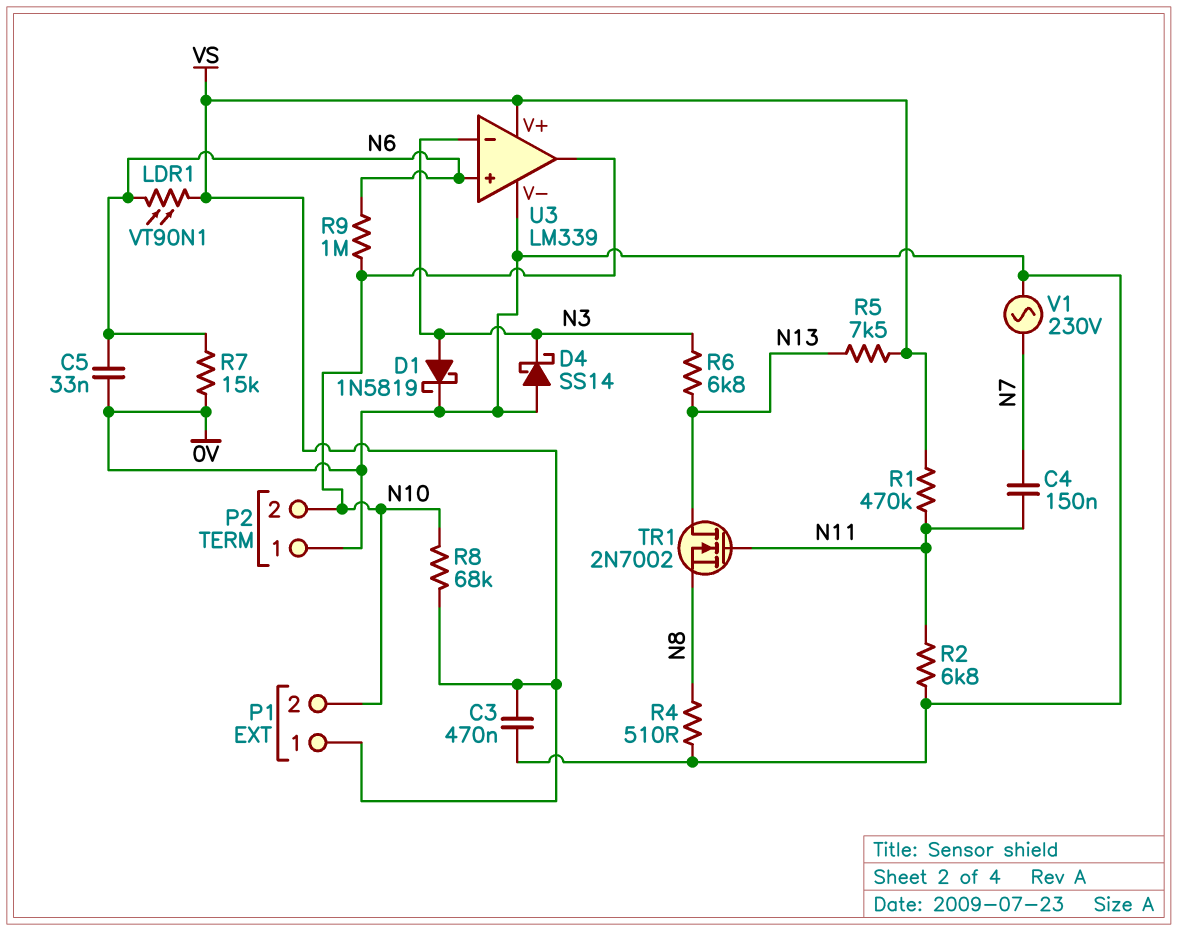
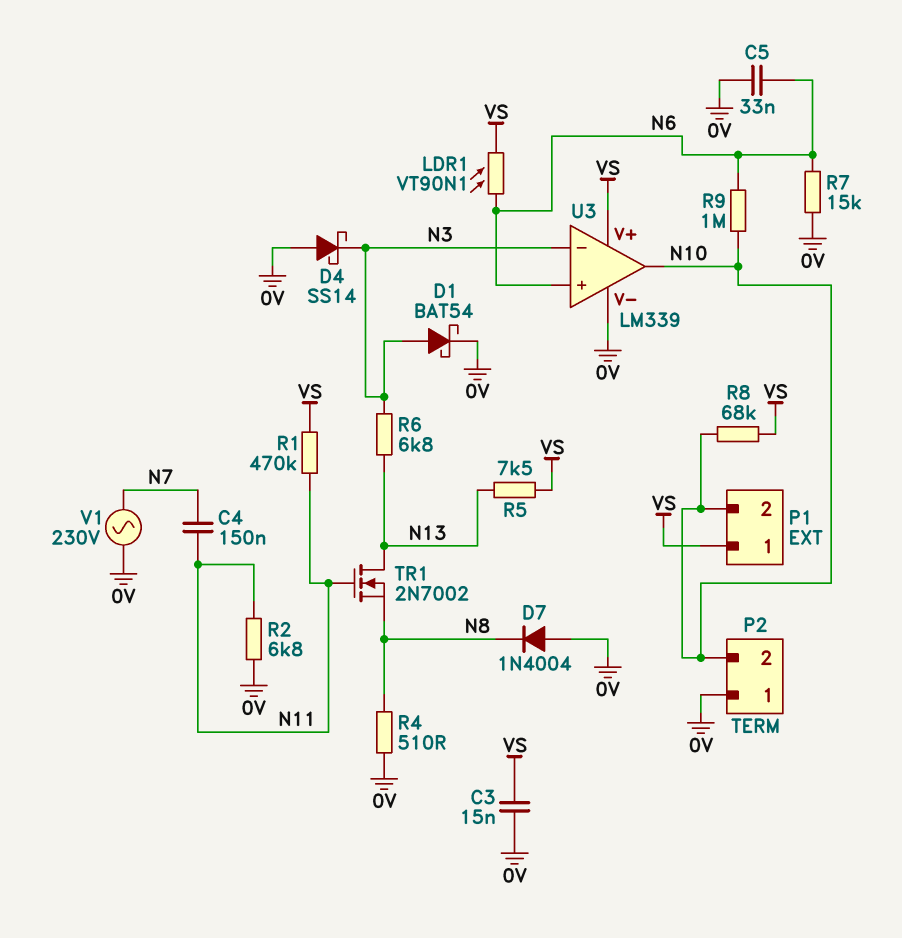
C3: 470nF (0V, VS) -> 15nF (0V, VS)
D1: schottky 1N5819 (A N3, K 0V) -> schottky BAT54 (A N3, K 0V)
D7: none -> diode 1N4004 (A 0V, K N8)

